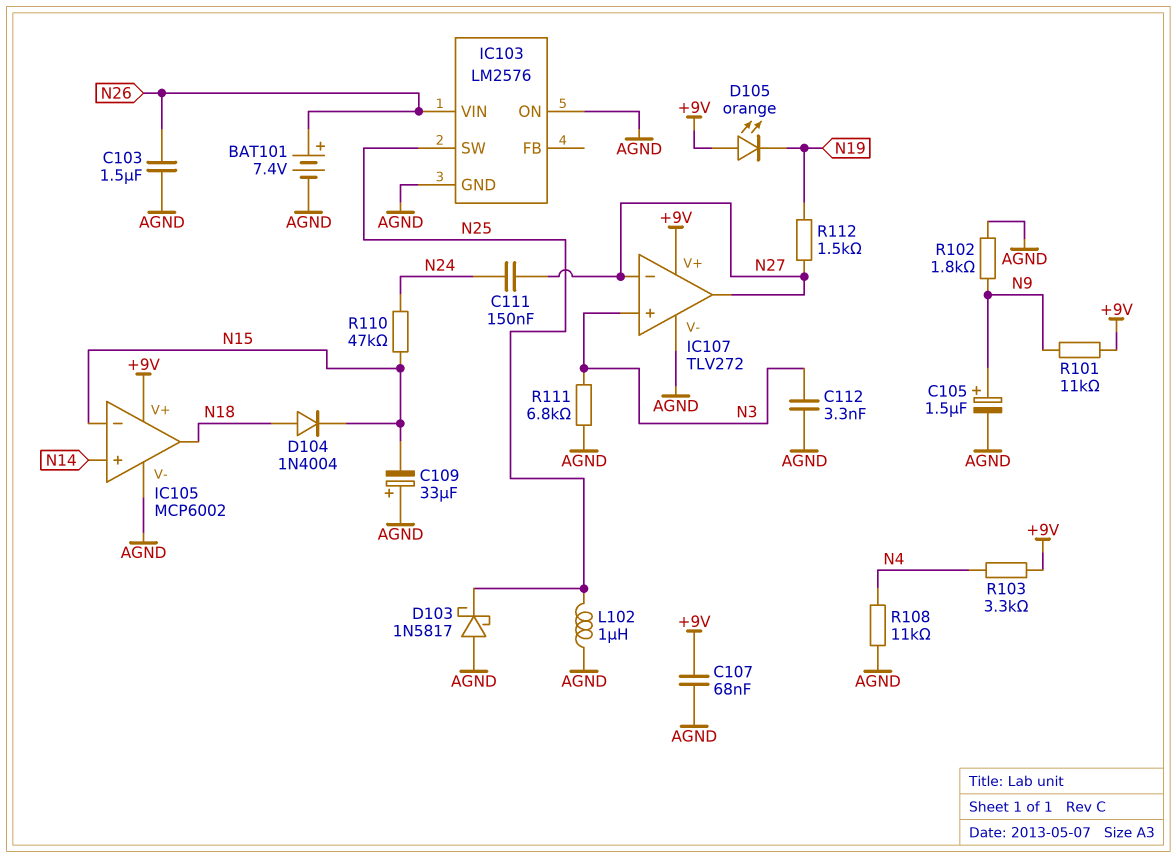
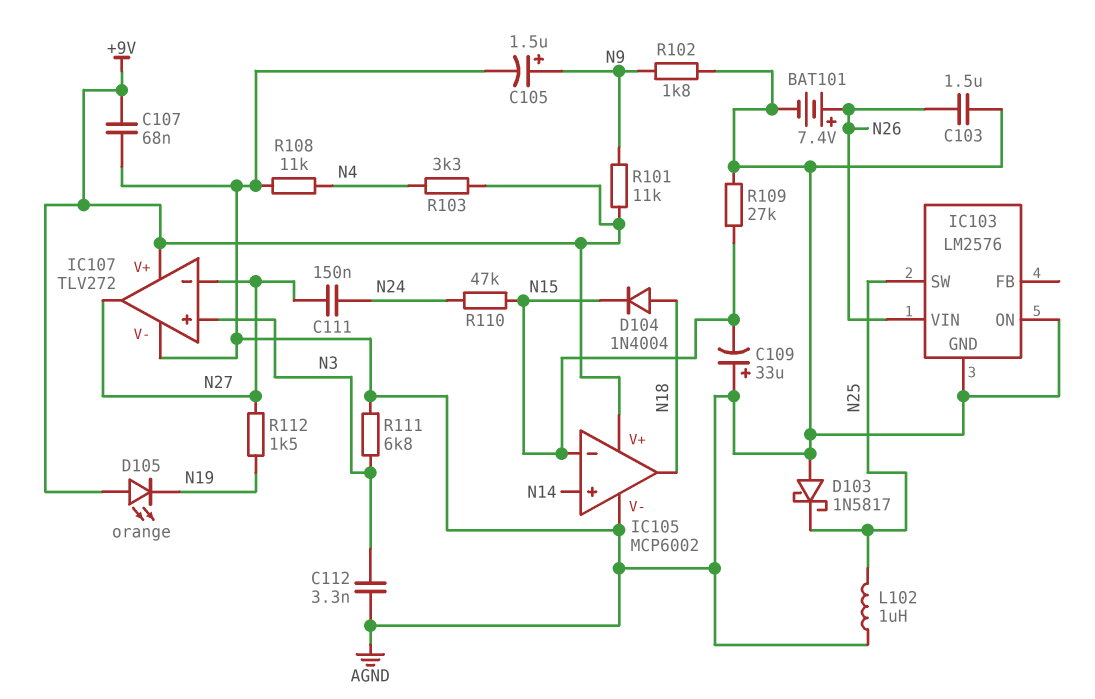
R109: none -> 27k (AGND, N15)

